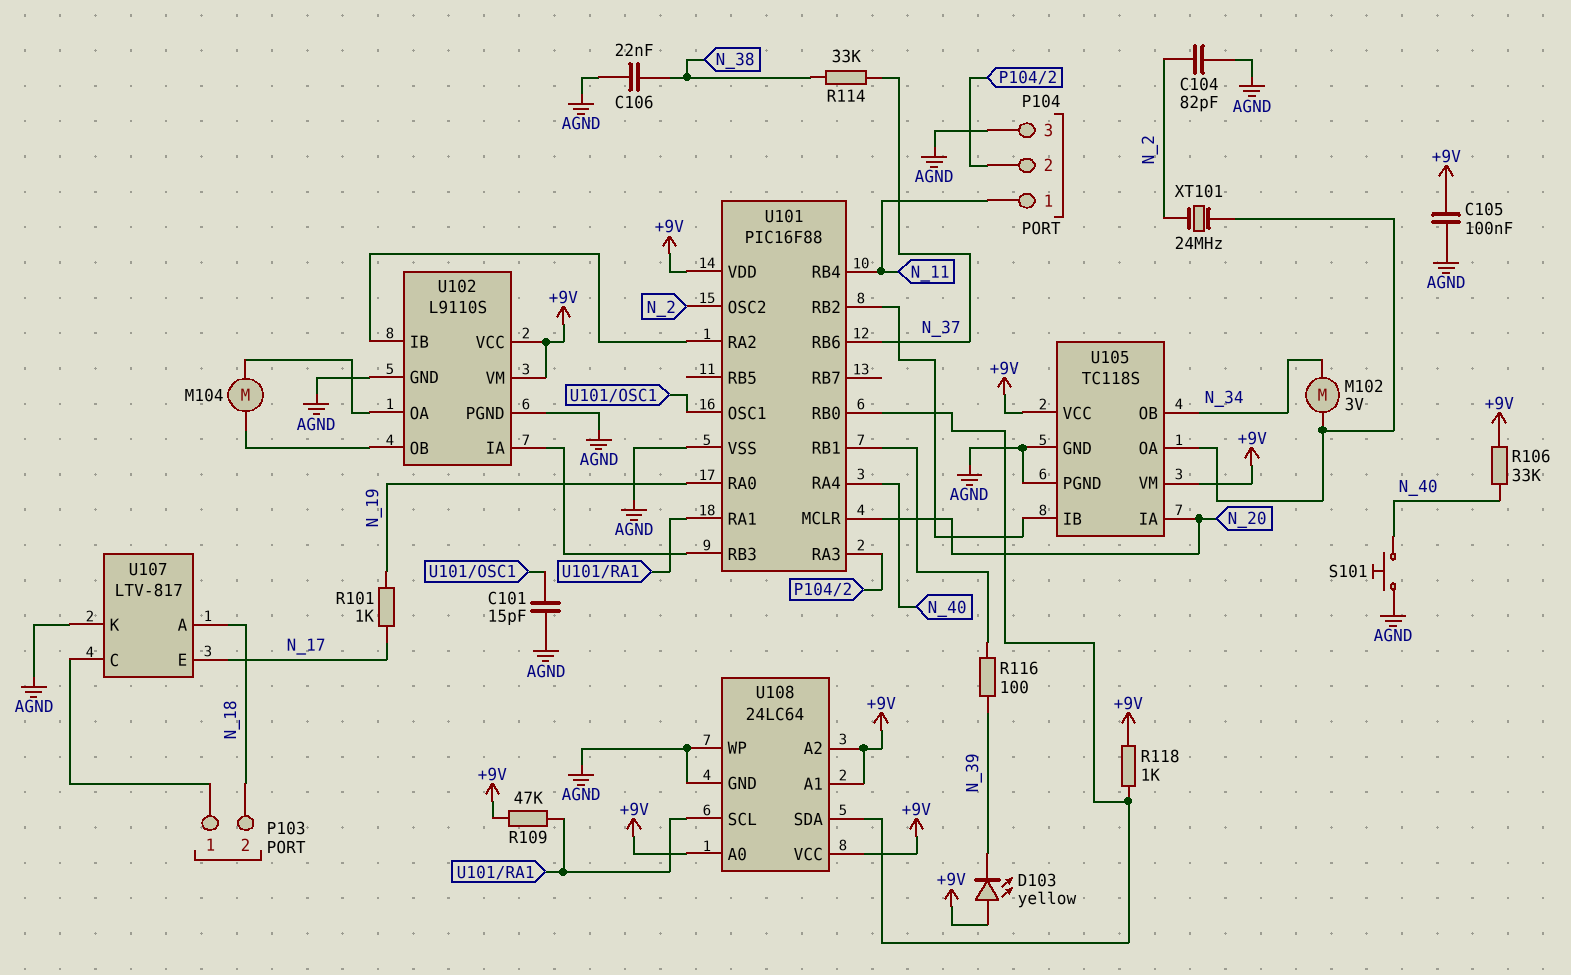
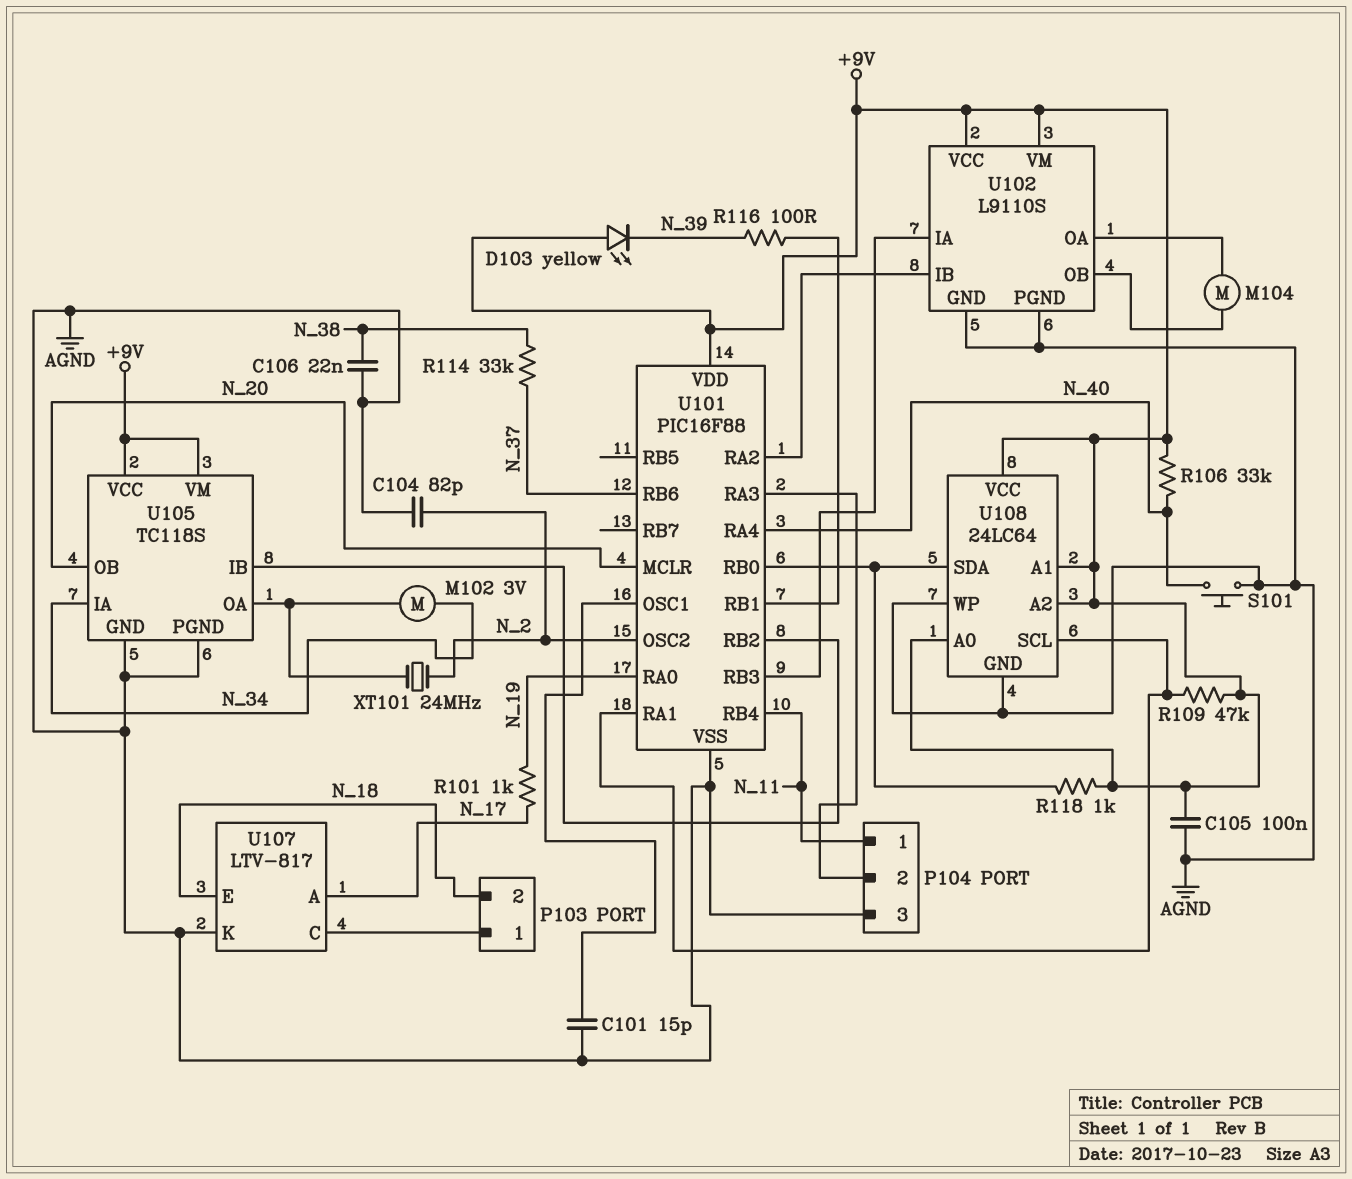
U105 pin IA: N_20 -> N_34
U105 pin OB: N_34 -> N_20
U107 pin A: N_18 -> N_17
U107 pin E: N_17 -> N_18

